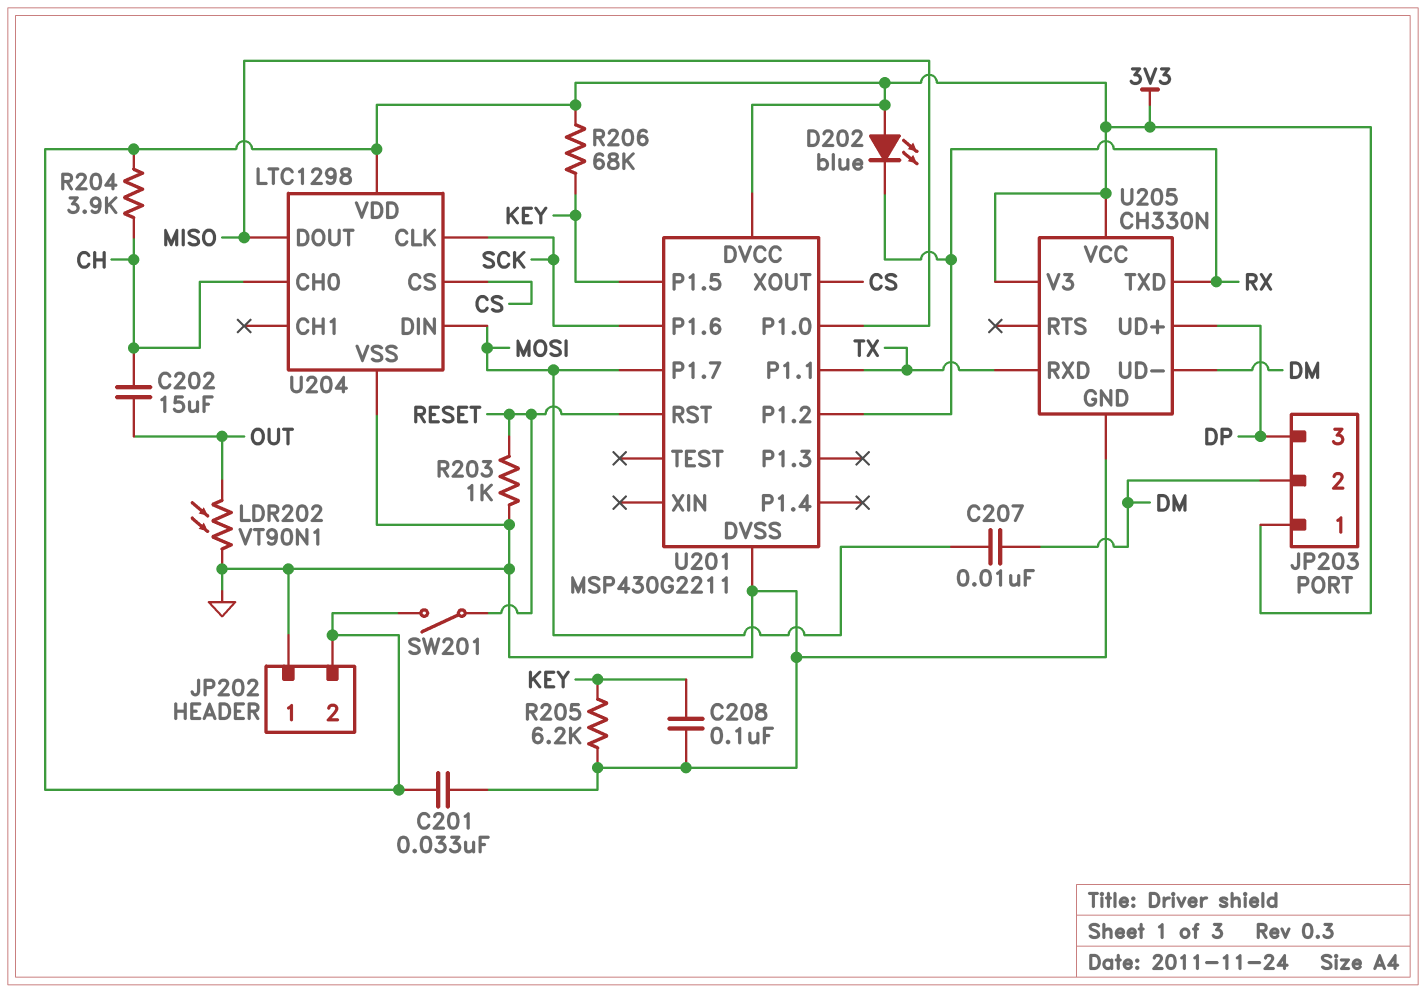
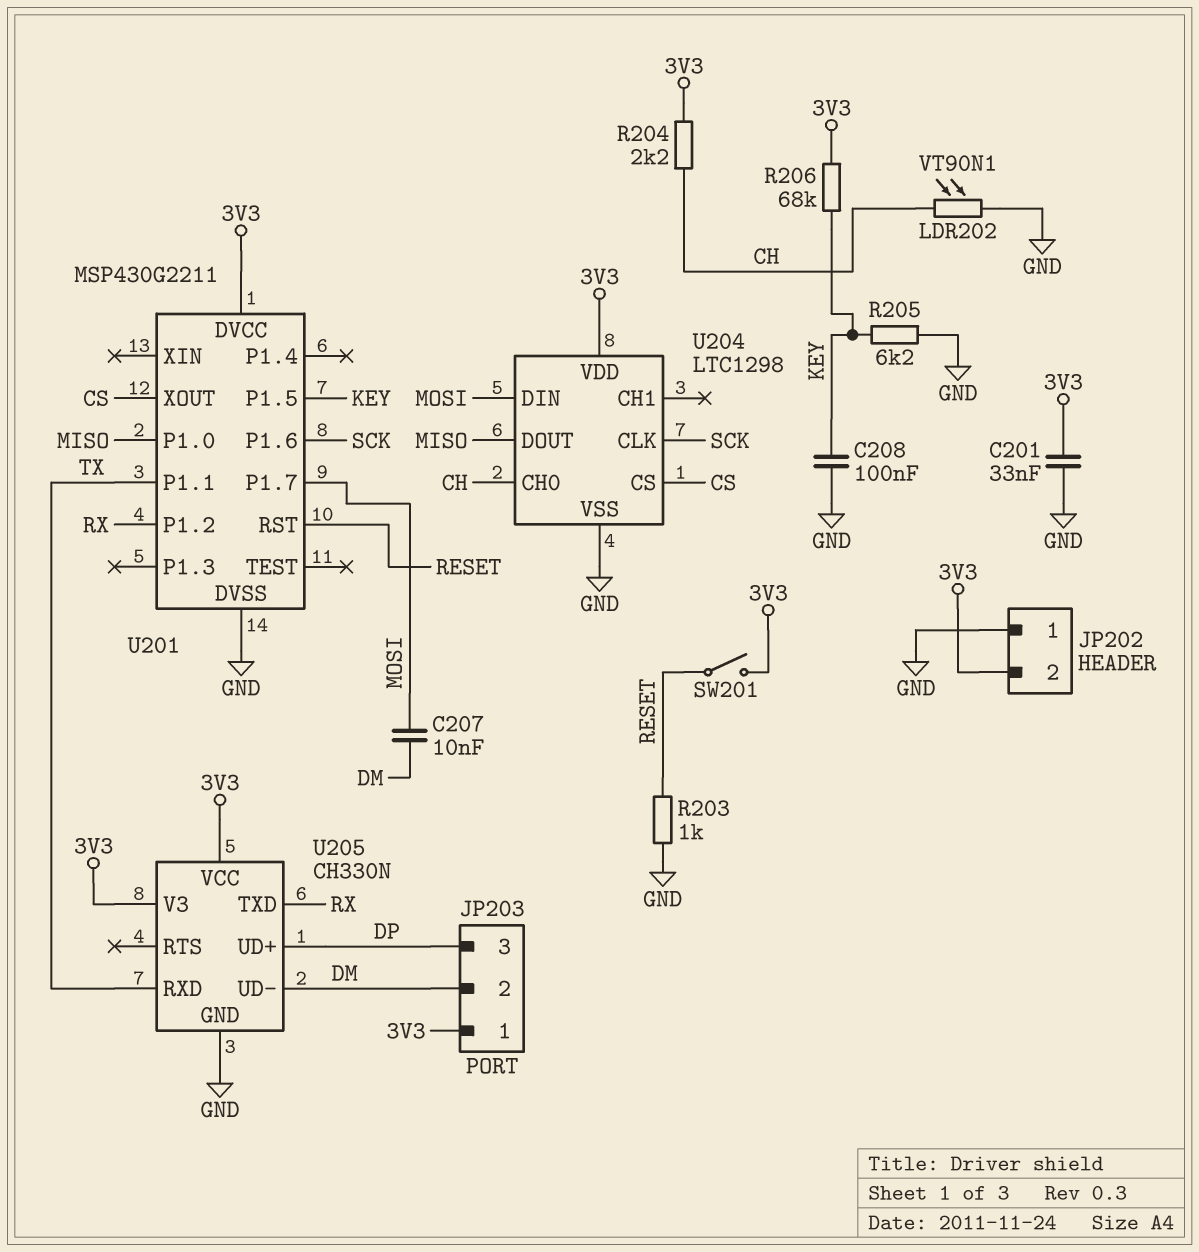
C202: 15uF (CH, OUT) -> none
D202: LED blue (A 3V3, K RX) -> none
LDR202: VT90N1 (GND, OUT) -> VT90N1 (CH, GND)
R204: 3.9k (3V3, CH) -> 2.2k (3V3, CH)

